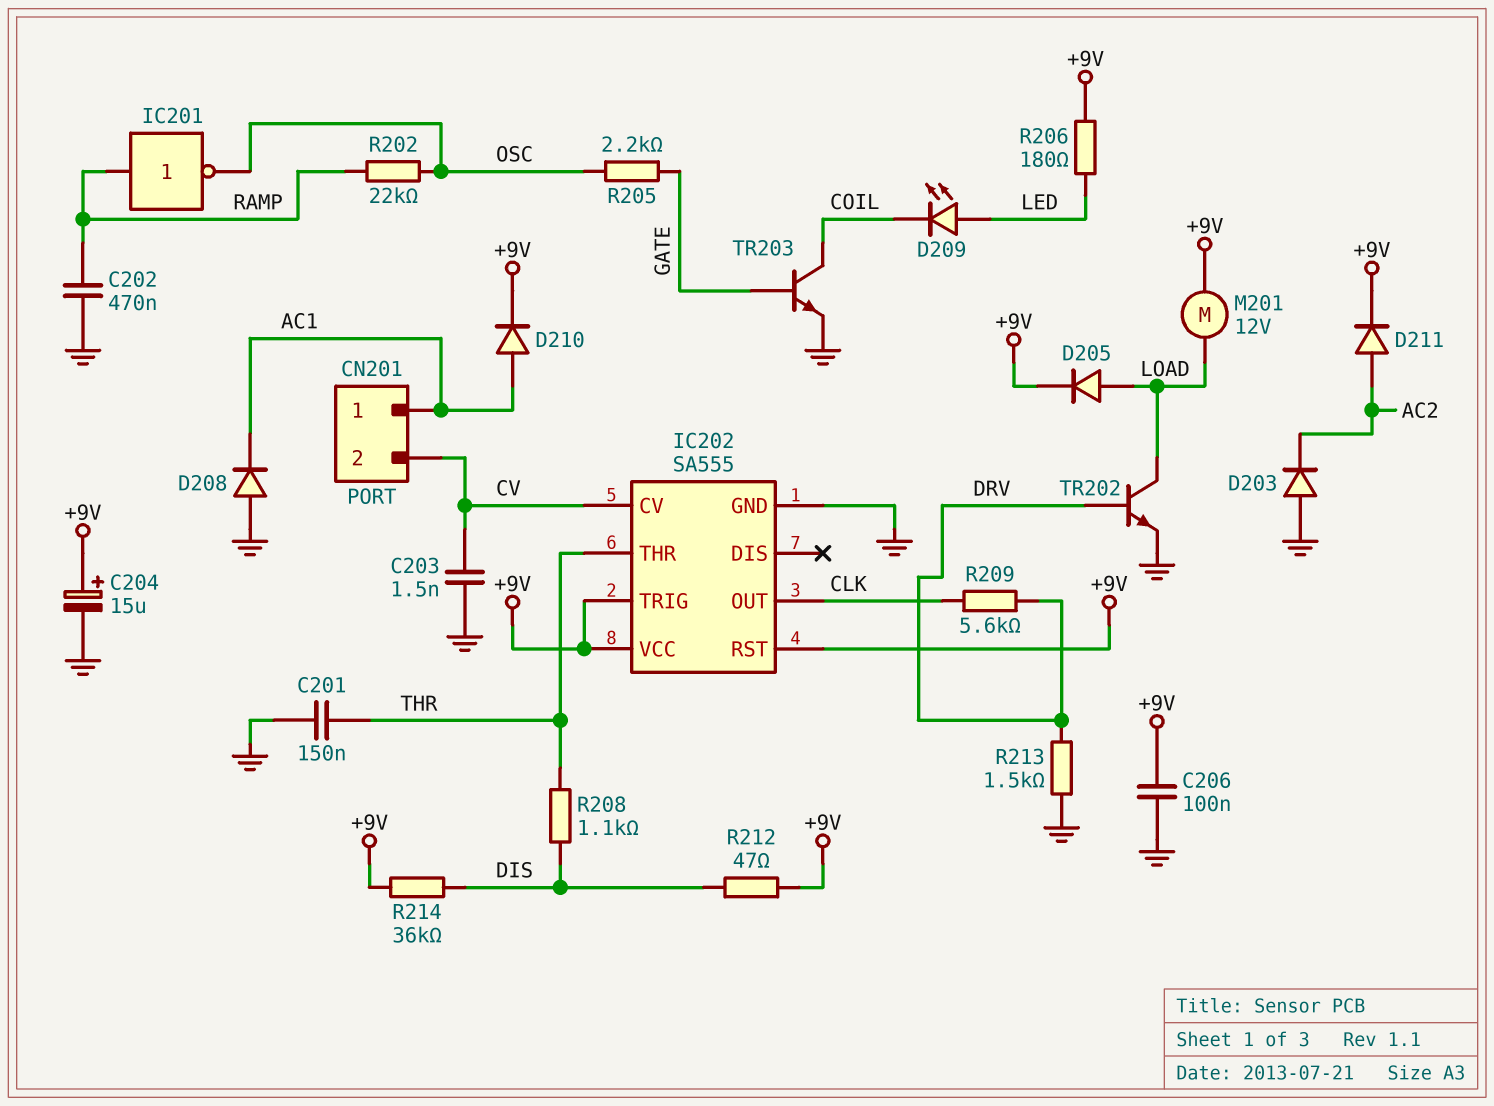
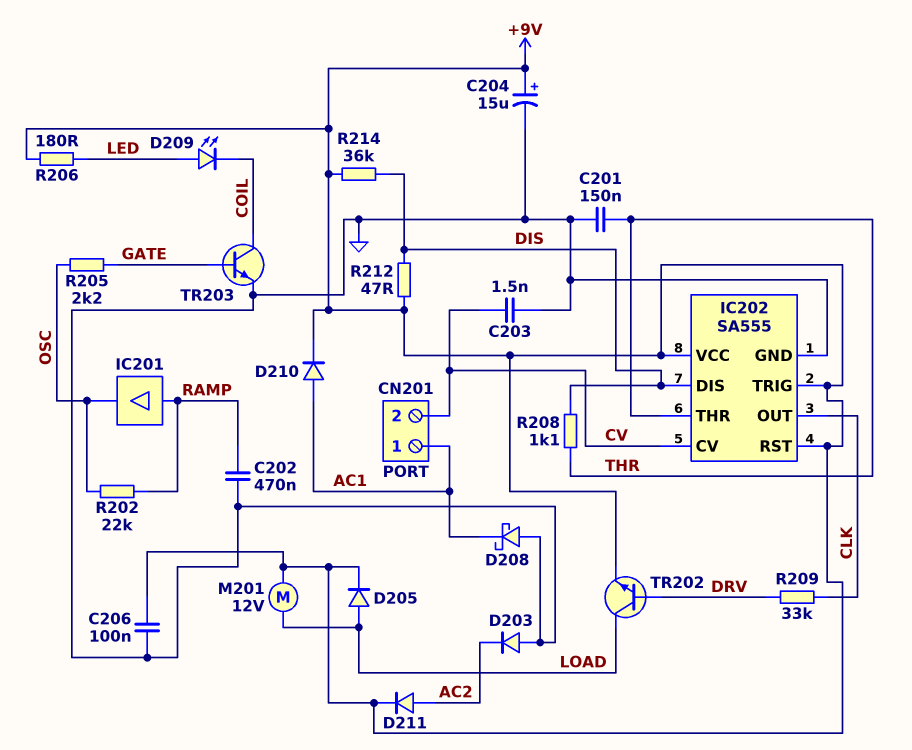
D208: diode (A GND, K AC1) -> schottky (A GND, K AC1)
IC201: NOT (in RAMP, out OSC) -> buffer (in RAMP, out OSC)
IC202 pin DIS: none -> DIS
R209: 5.6k (CLK, DRV) -> 33k (CLK, DRV)
R213: 1.5k (DRV, GND) -> none
TR202: NPN (B DRV, C LOAD, E GND) -> NPN (B DRV, C LOAD, E +9V)

